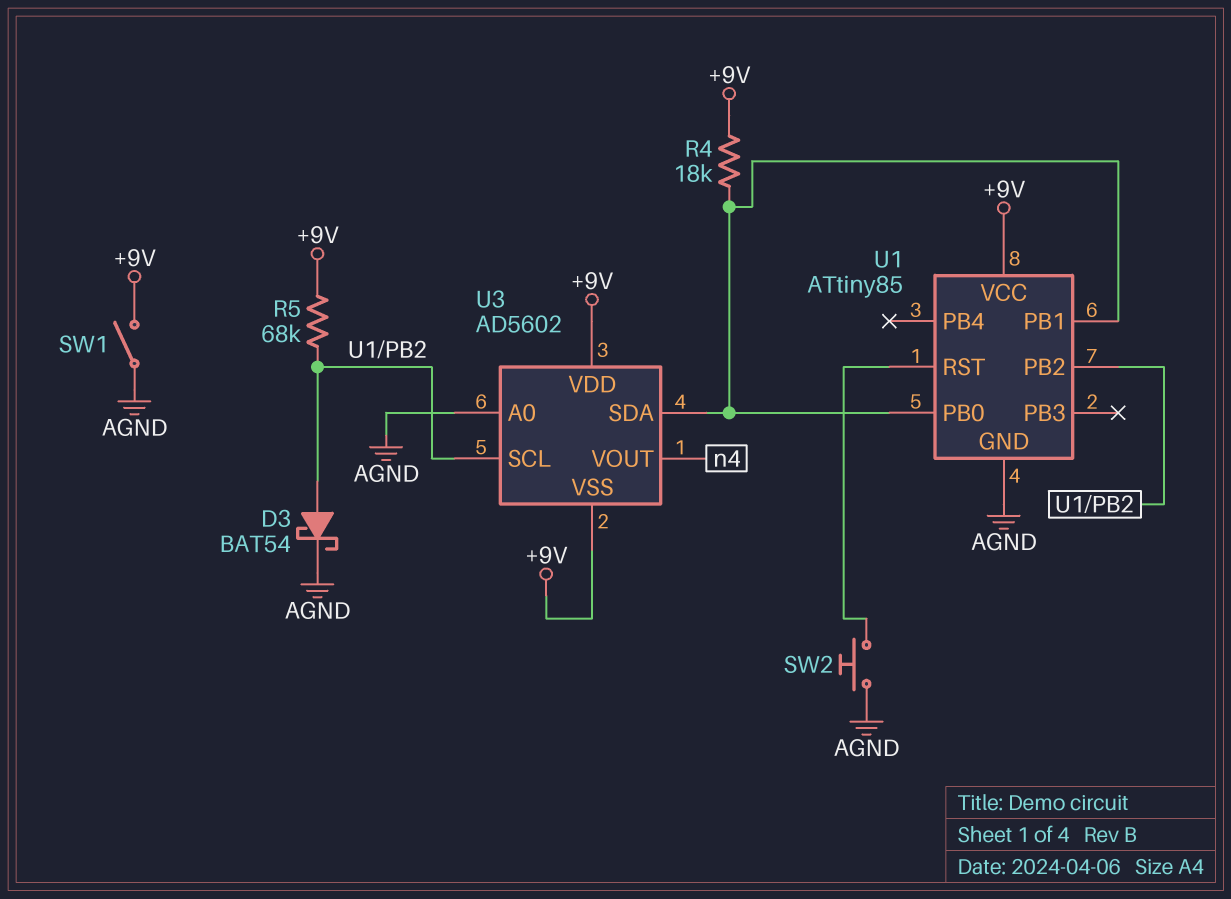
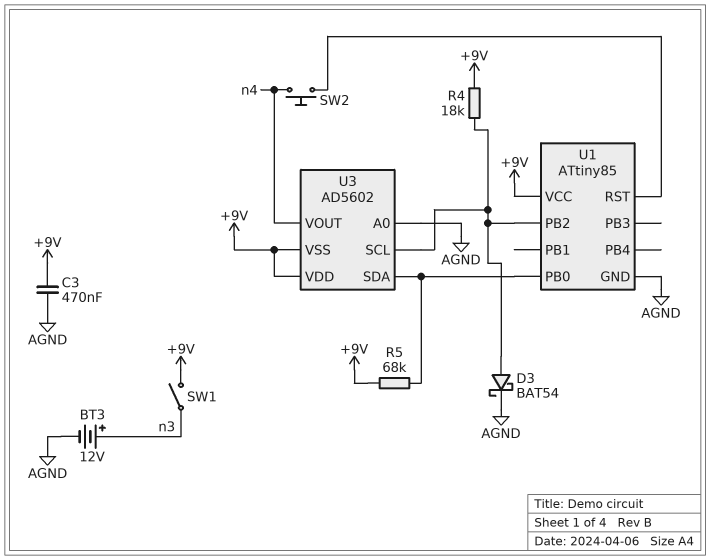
BT3: none -> 12V (plus n3, minus AGND)
C3: none -> 470nF (+9V, AGND)
R4: 18k (+9V, U1/PB0) -> 18k (+9V, U1/PB2)
R5: 68k (+9V, U1/PB2) -> 68k (+9V, U1/PB0)
SW1: switch (+9V, AGND) -> switch (+9V, n3)
SW2: button (AGND, U1/RST) -> button (U1/RST, n4)
U1 pin PB1: U1/PB0 -> none

